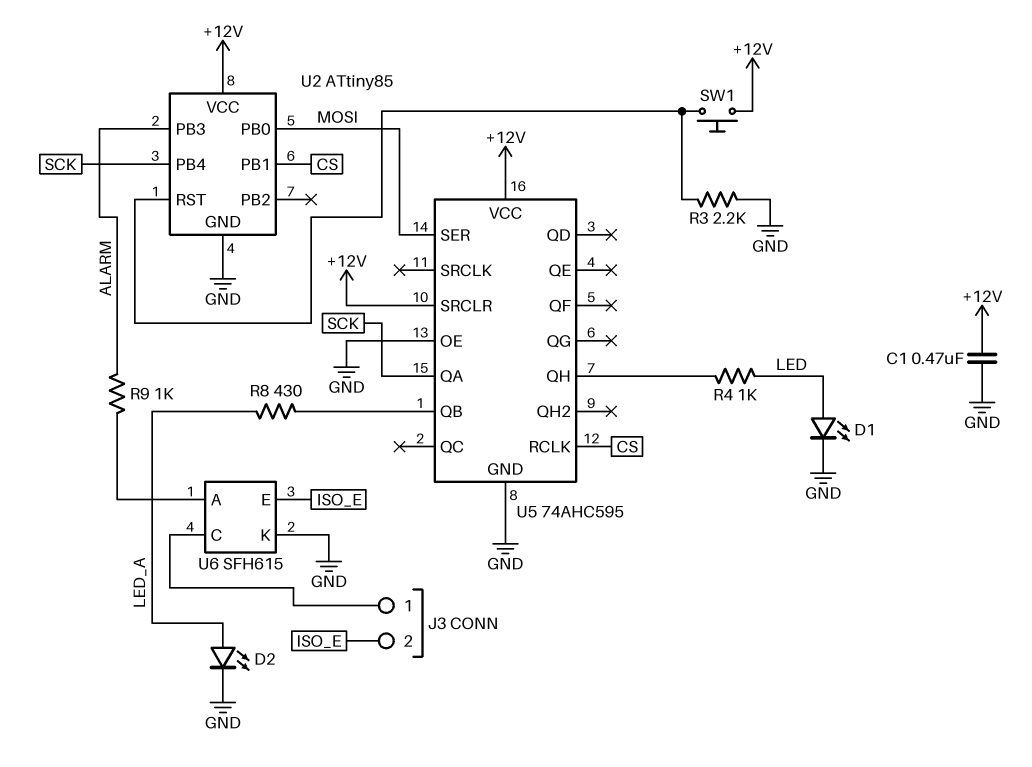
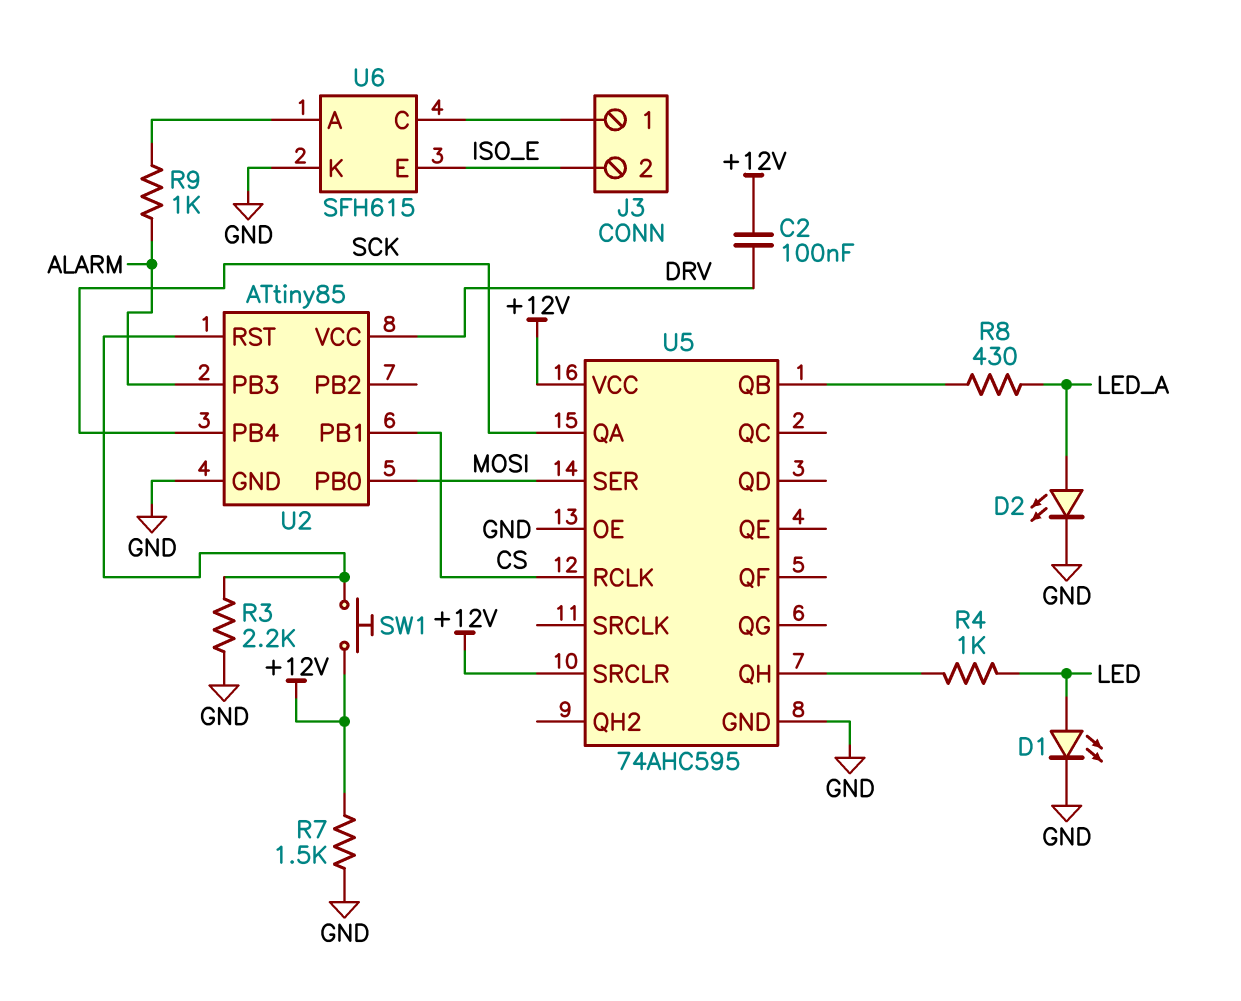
C1: 470nF (+12V, GND) -> none
C2: none -> 100nF (+12V, DRV)
R7: none -> 1.5k (+12V, GND)
U2 pin VCC: +12V -> DRV

